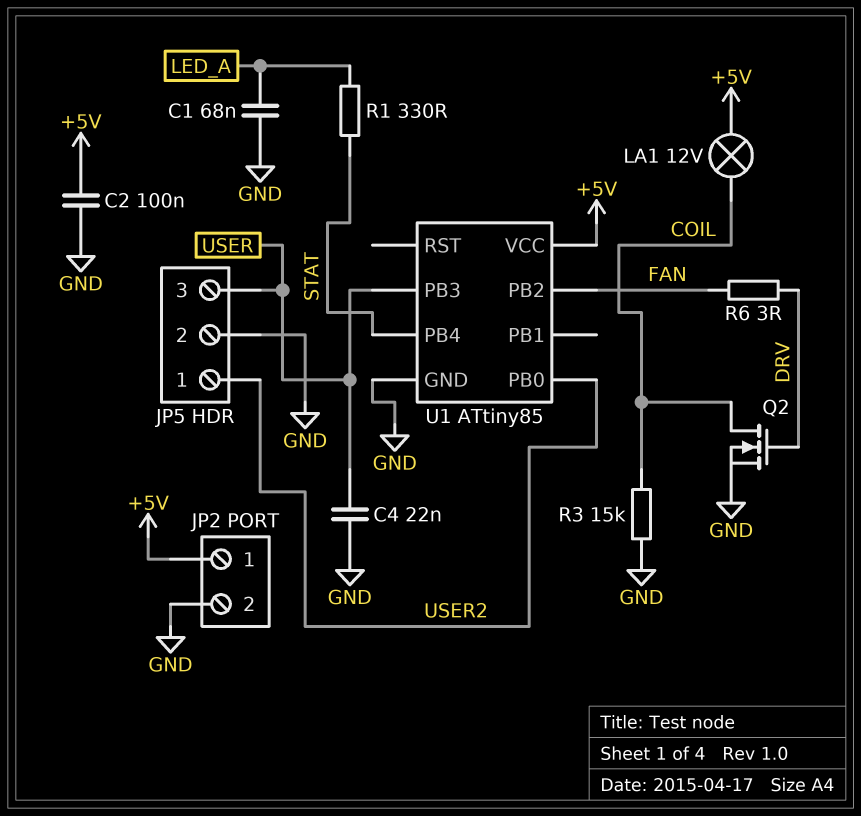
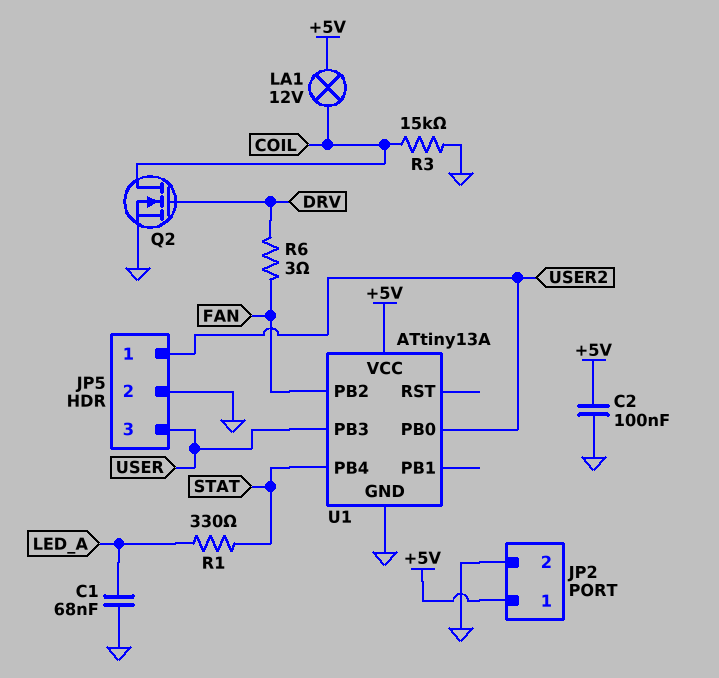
C4: 22nF (GND, USER) -> none
U1: ATtiny85 -> ATtiny13A

